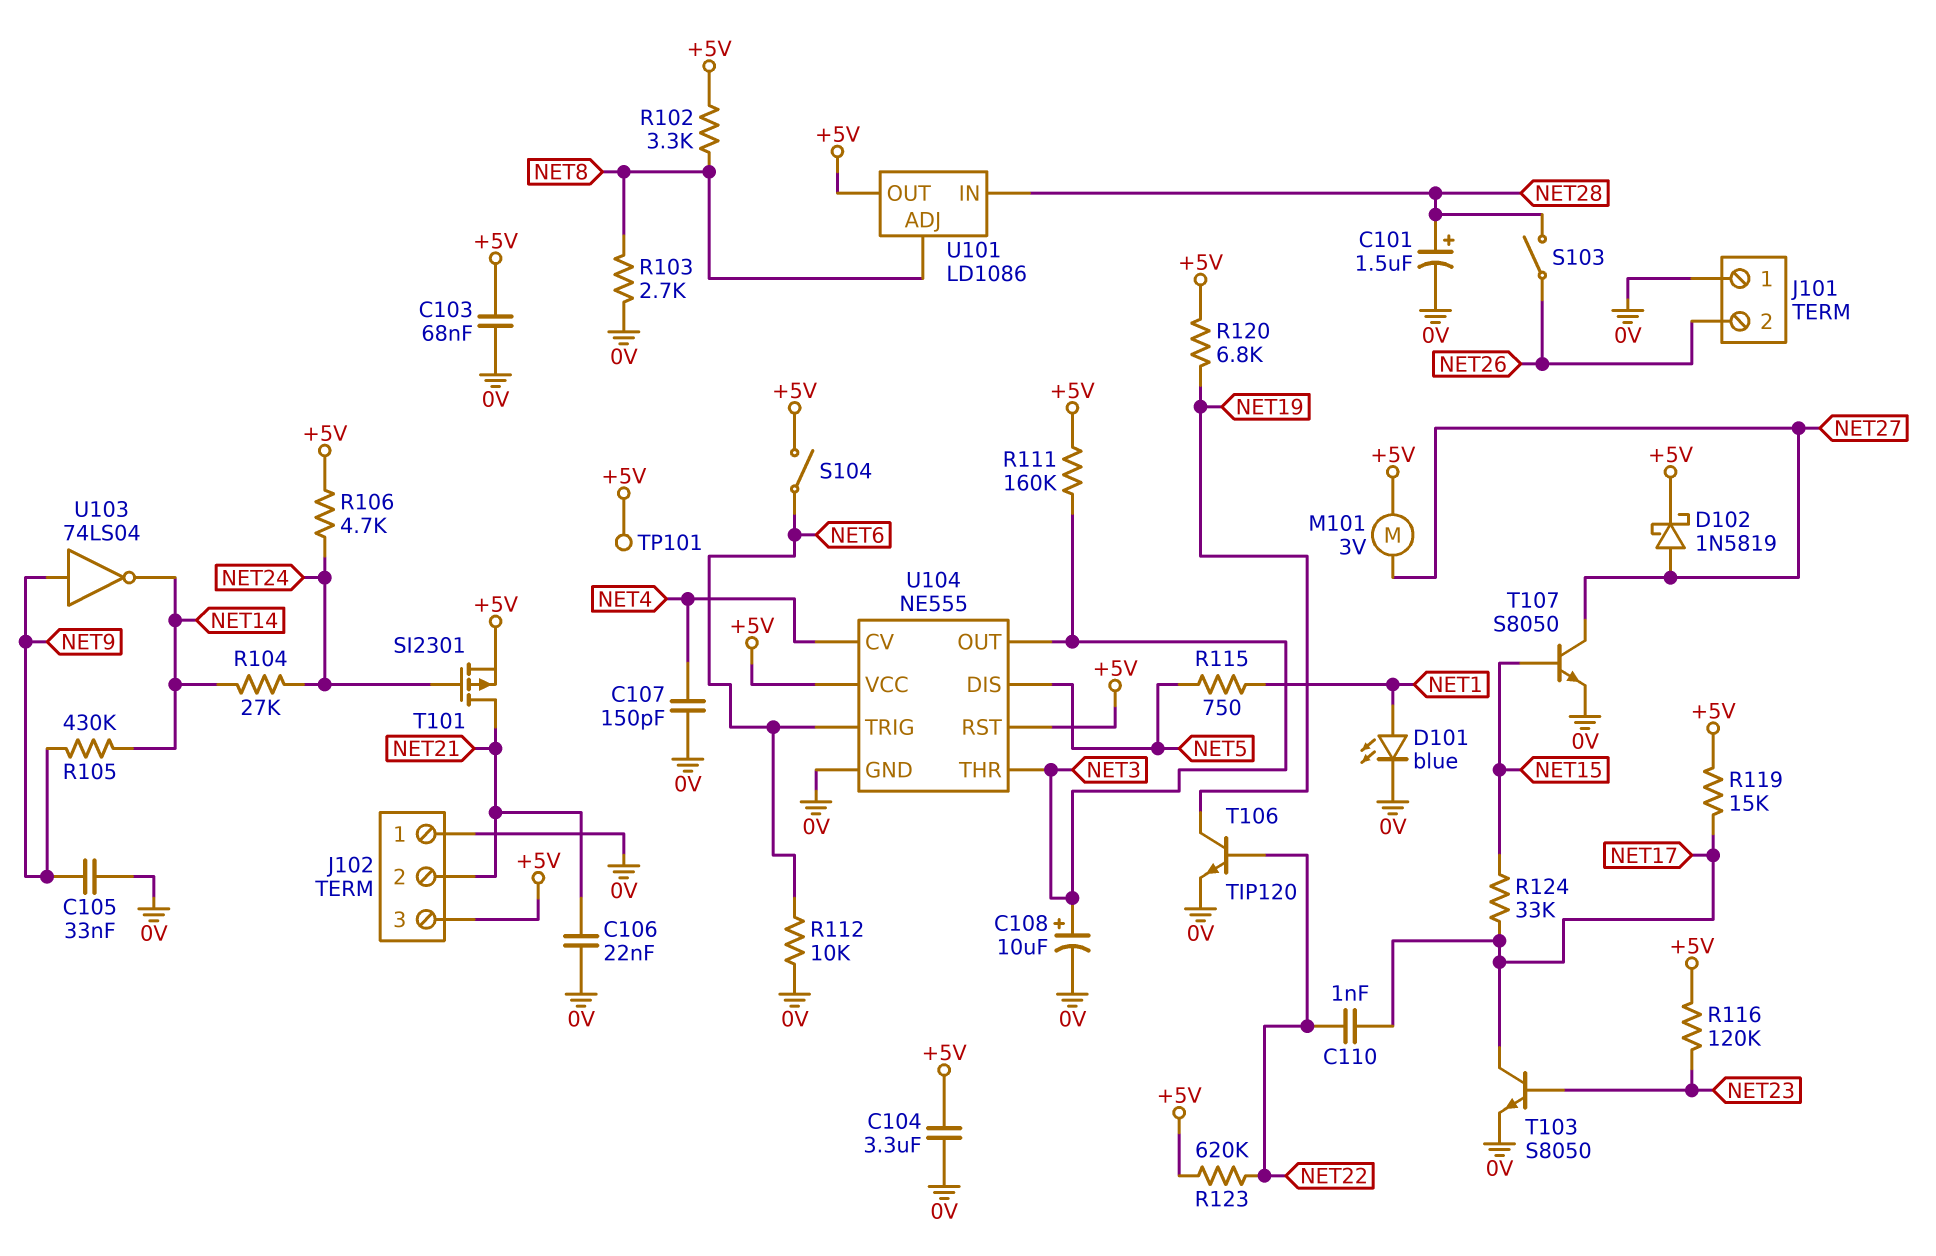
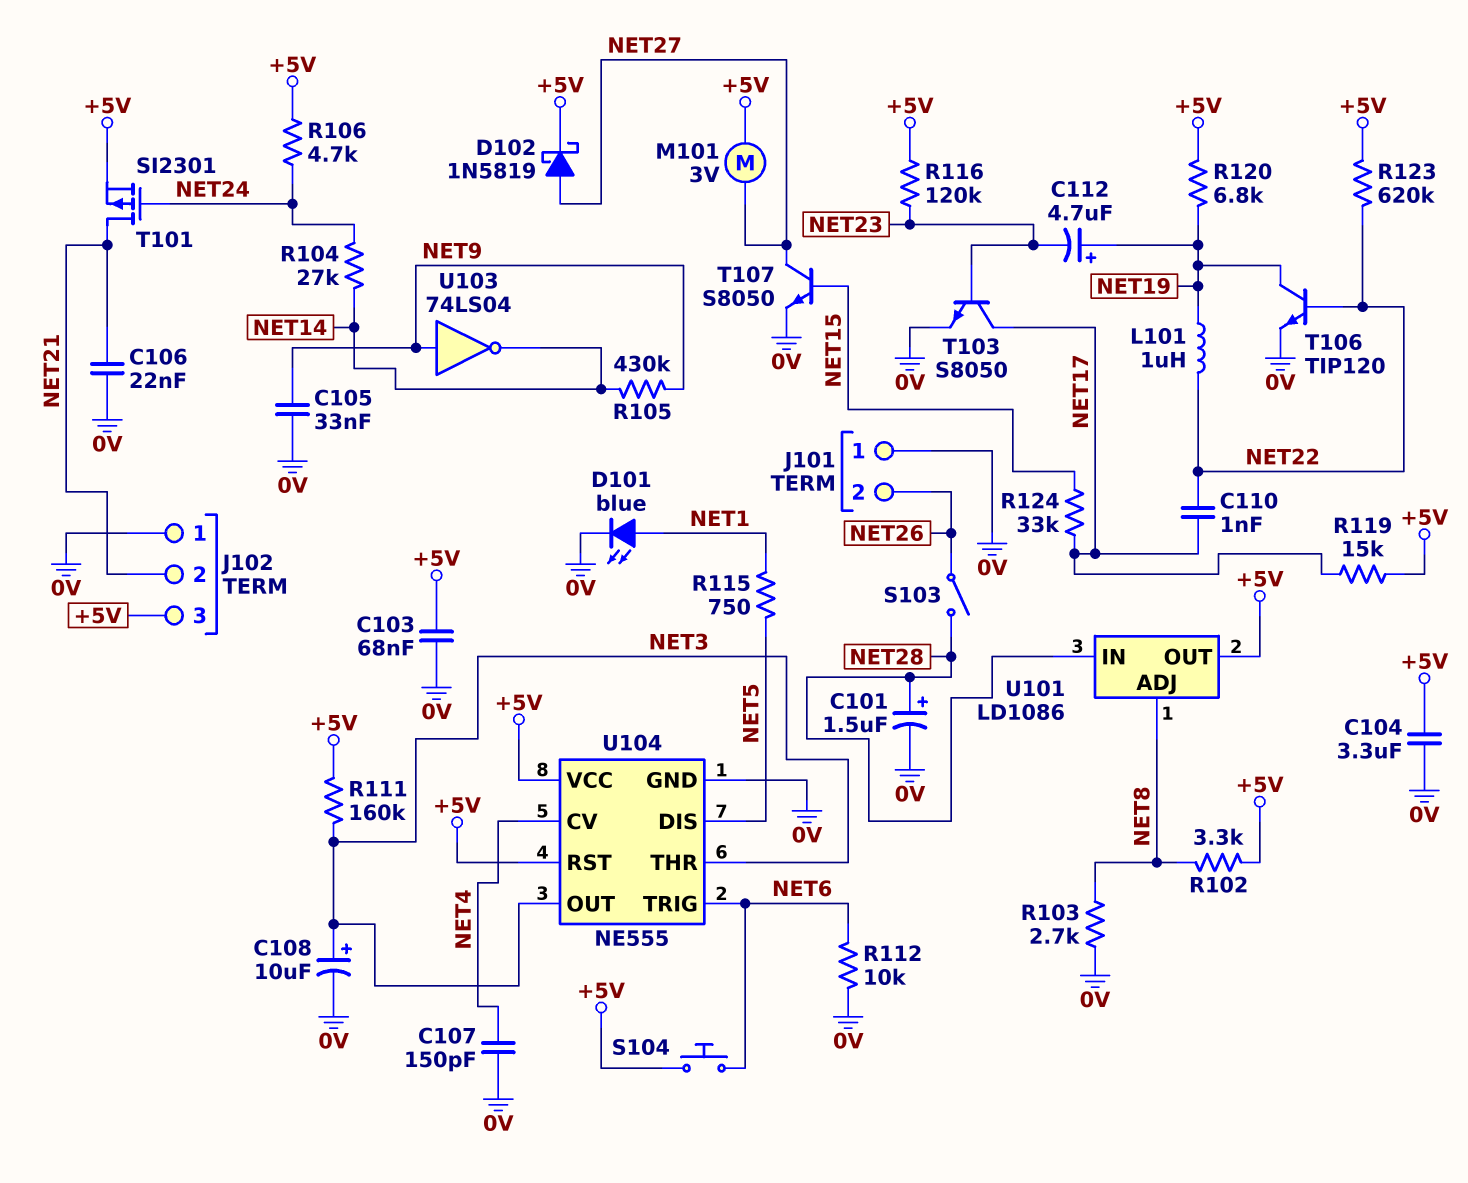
C112: none -> 4.7uF (plus NET19, minus NET23)
L101: none -> 1uH (NET19, NET22)
S104: switch (+5V, NET6) -> button (+5V, NET6)
TP101: test point (+5V) -> none

